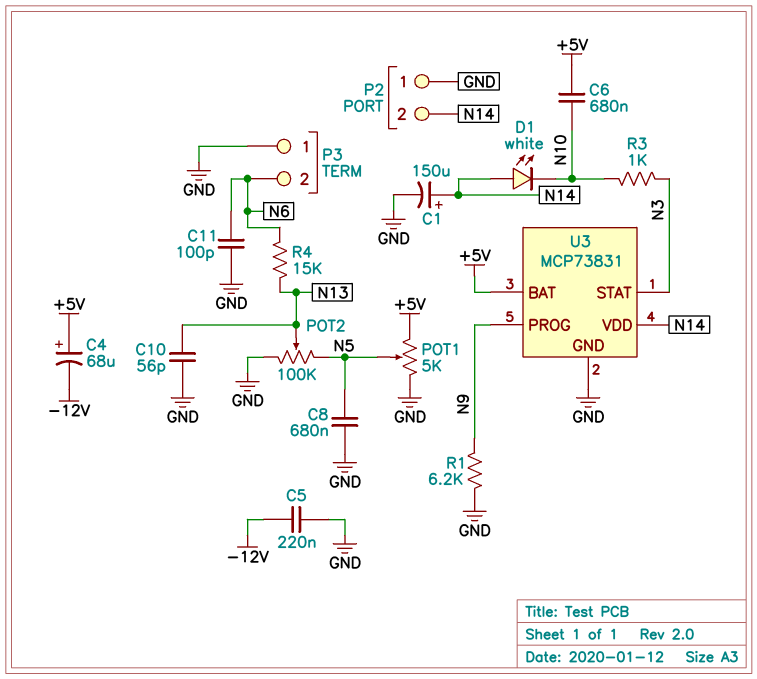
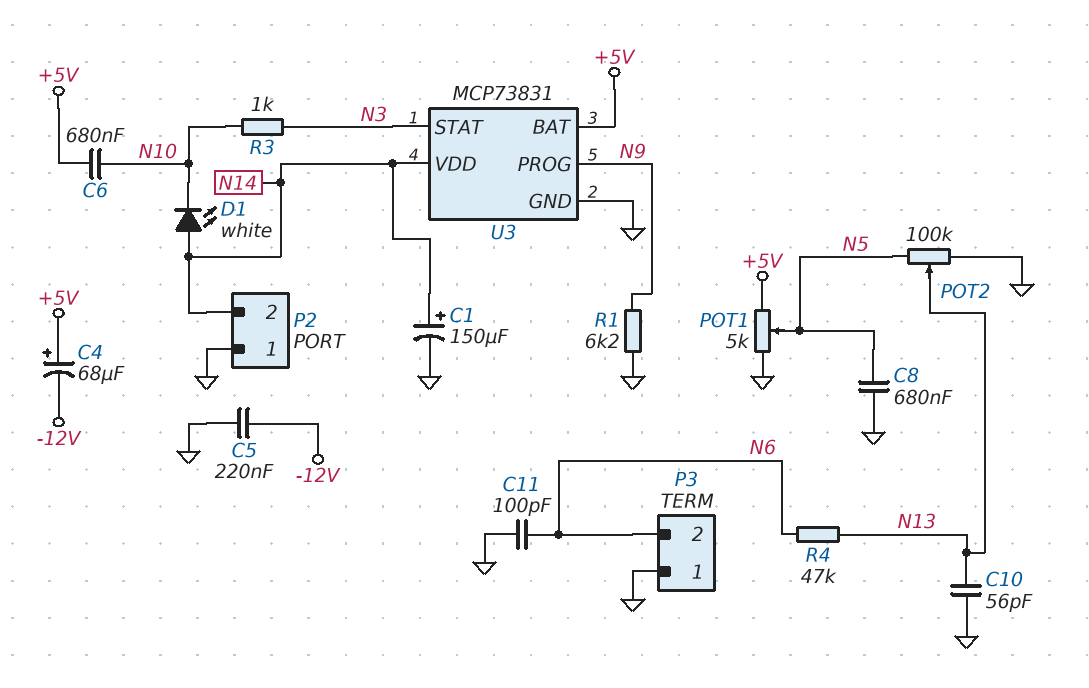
R4: 15k (N6, N13) -> 47k (N6, N13)

